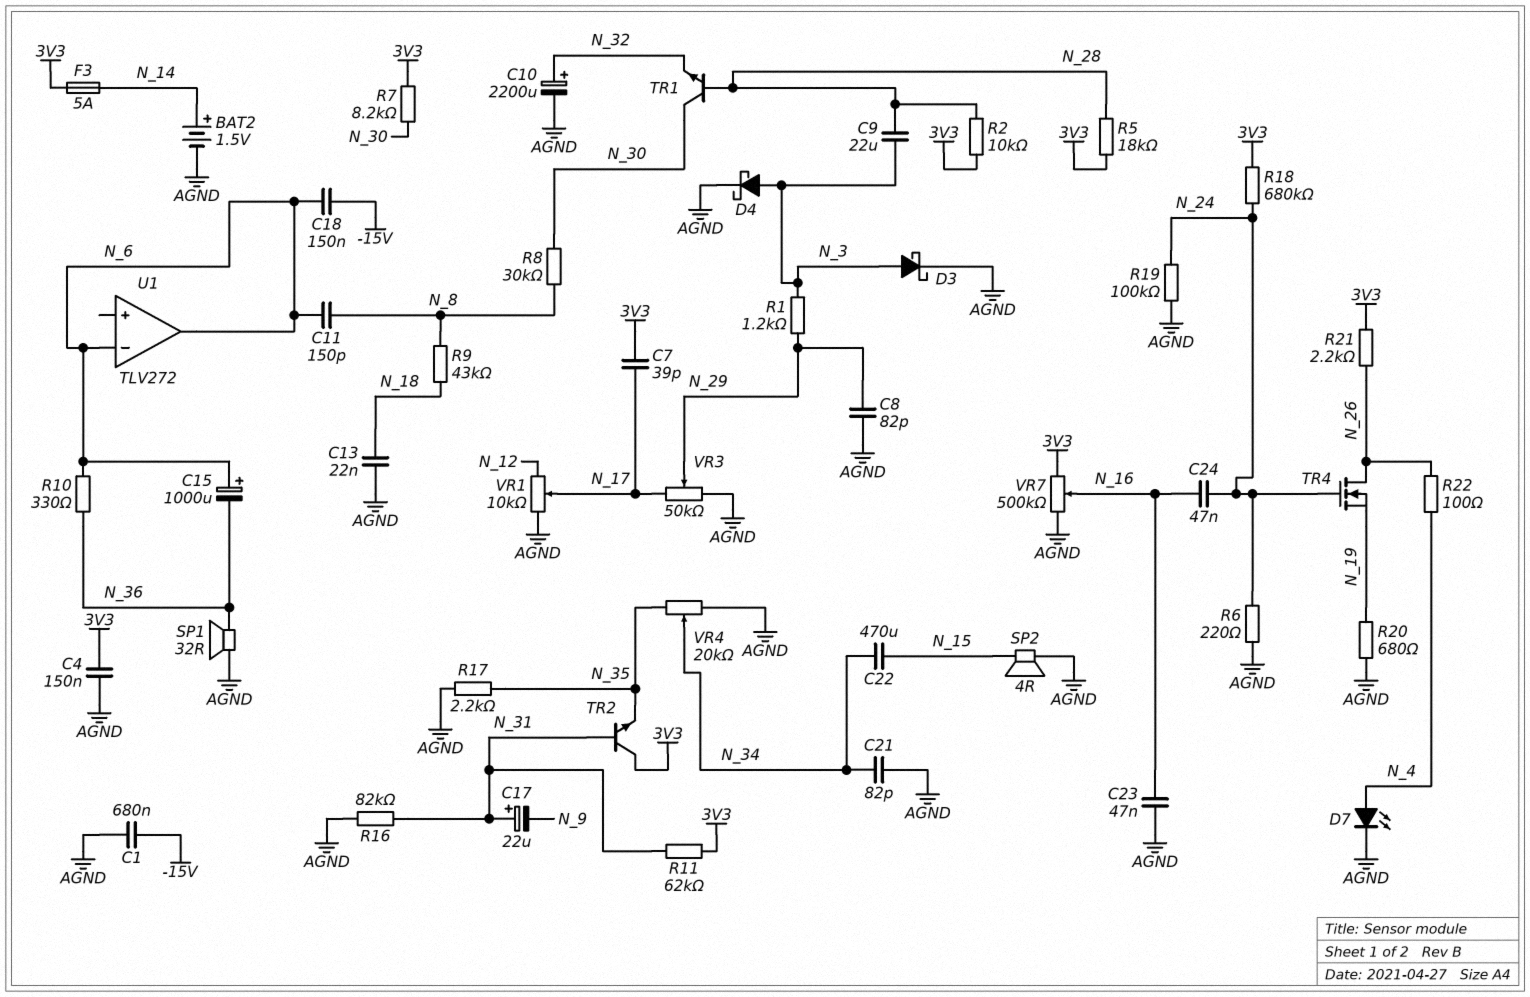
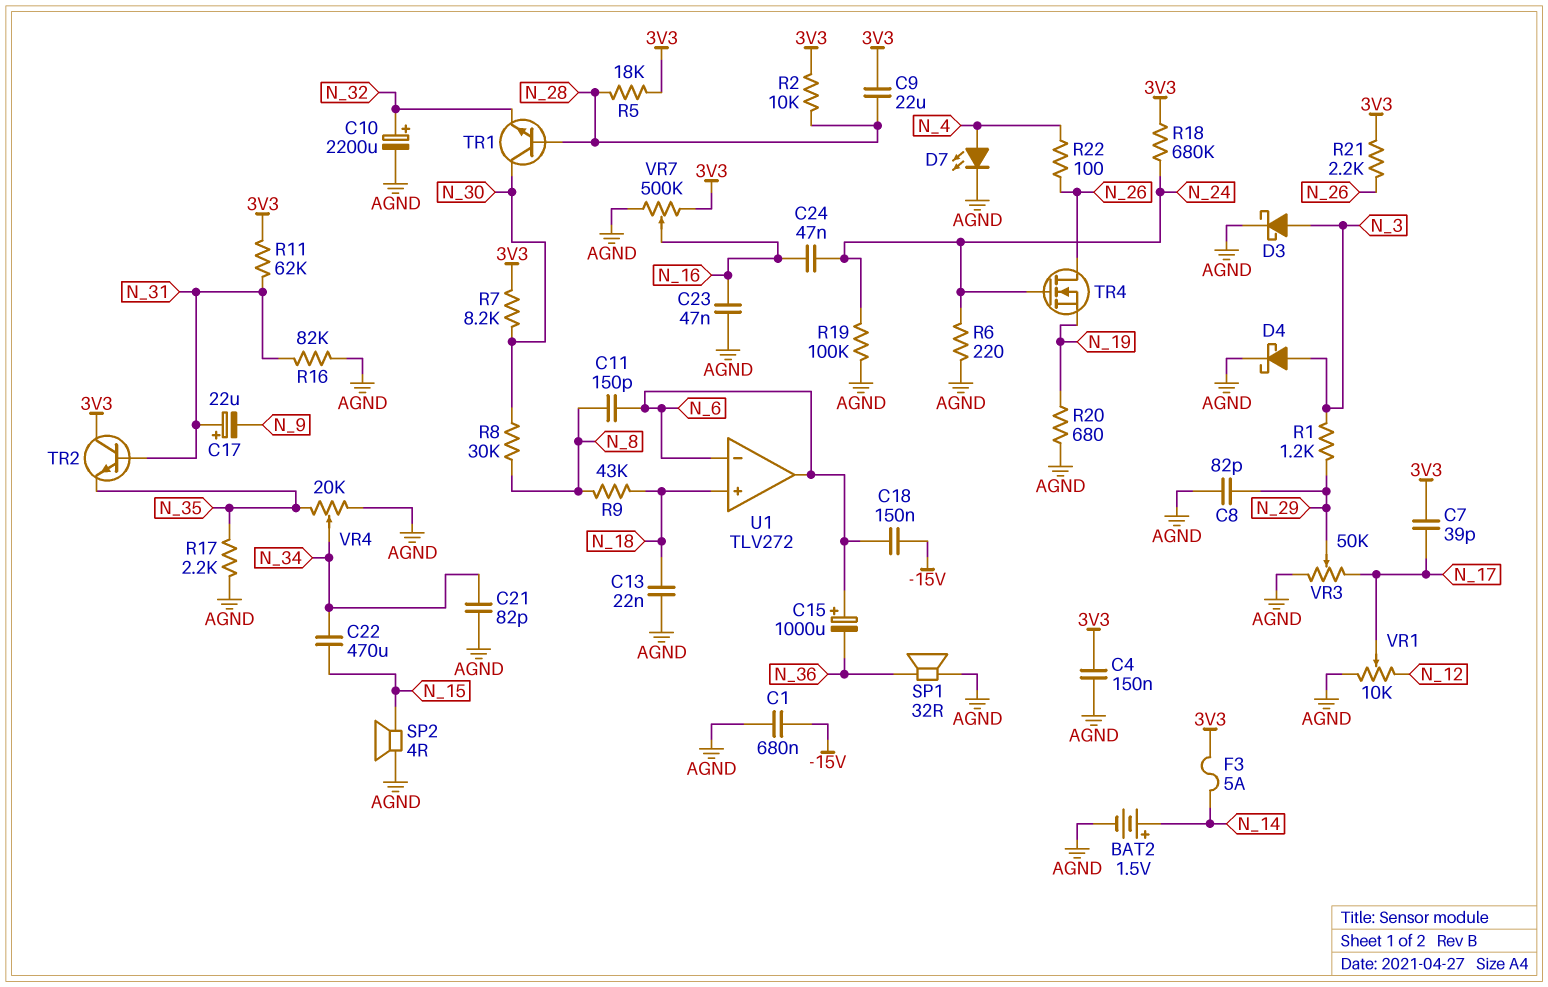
C9: 22uF (N_3, N_28) -> 22uF (3V3, N_28)
R10: 330 (N_6, N_36) -> none
U1 pin in+: none -> N_18

